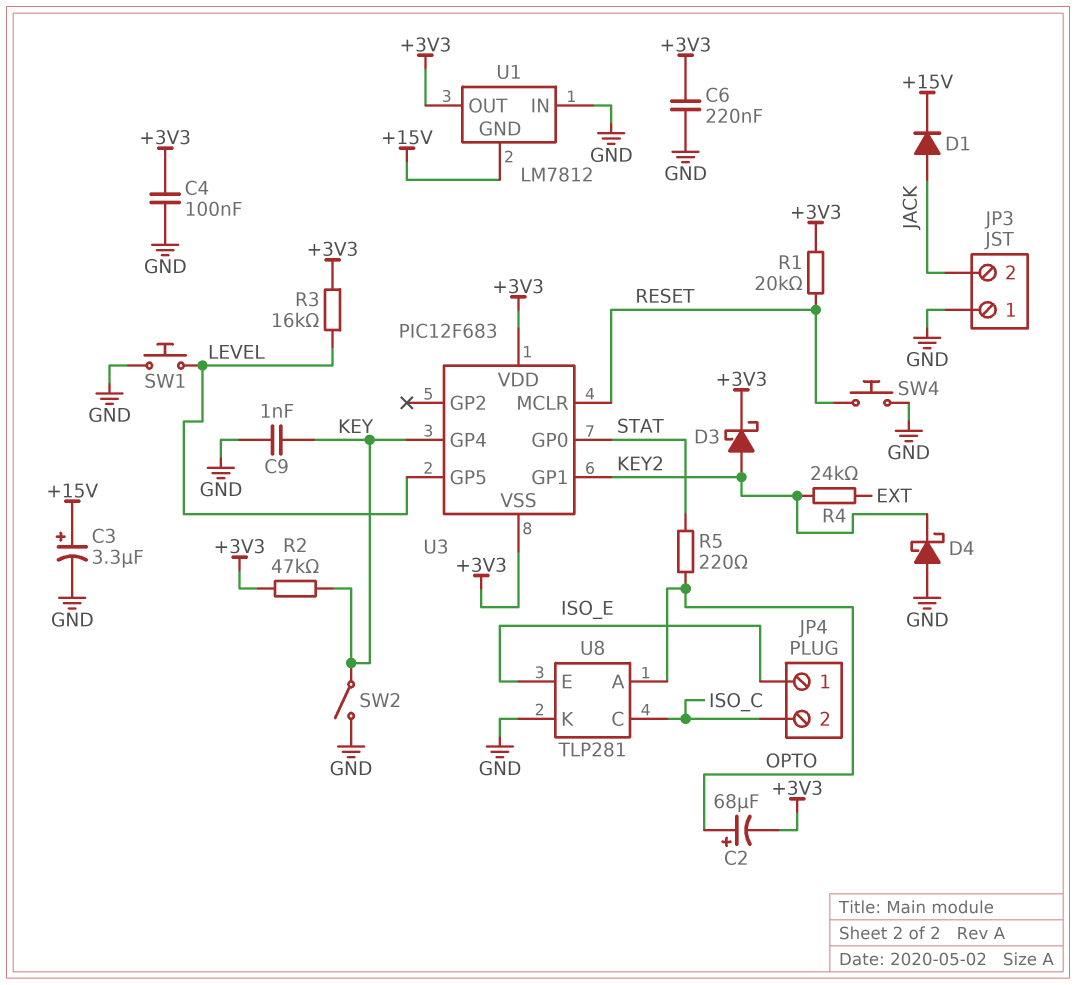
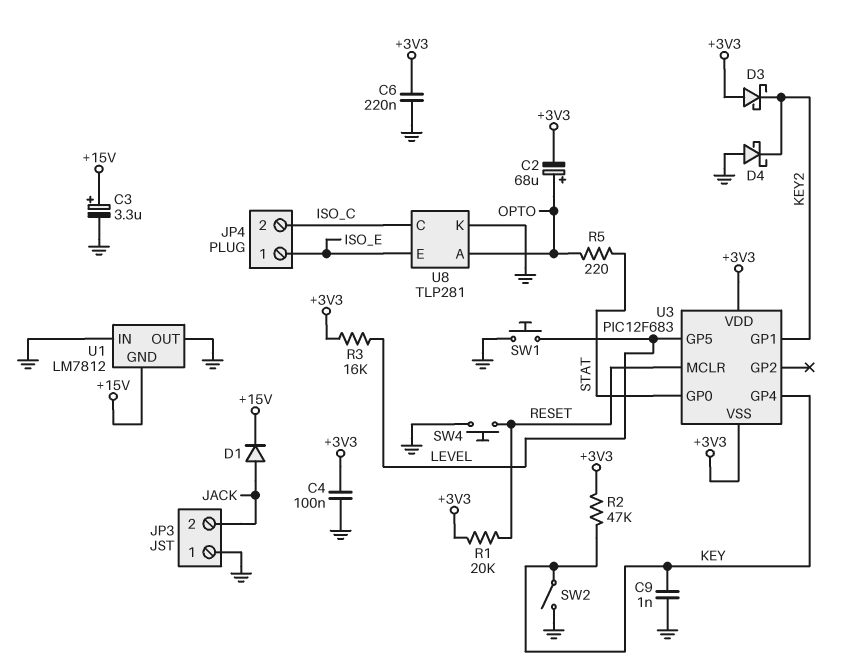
D3: schottky (A KEY2, K +3V3) -> schottky (A +3V3, K KEY2)
R4: 24k (EXT, KEY2) -> none
U1 pin OUT: +3V3 -> GND

